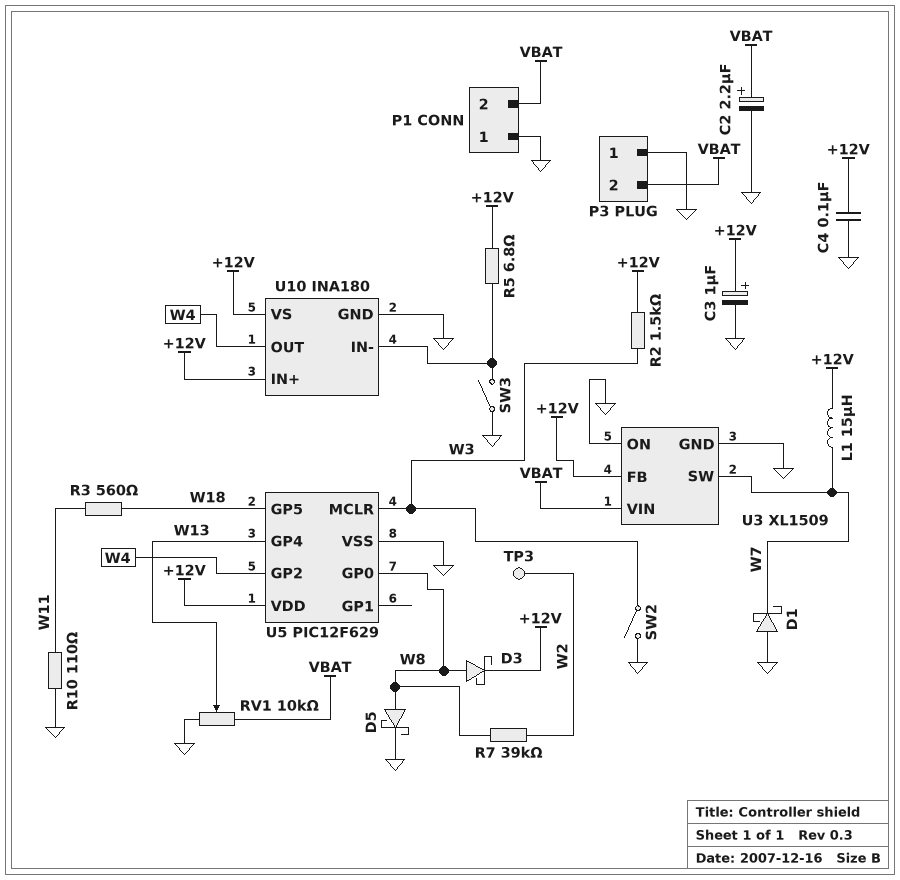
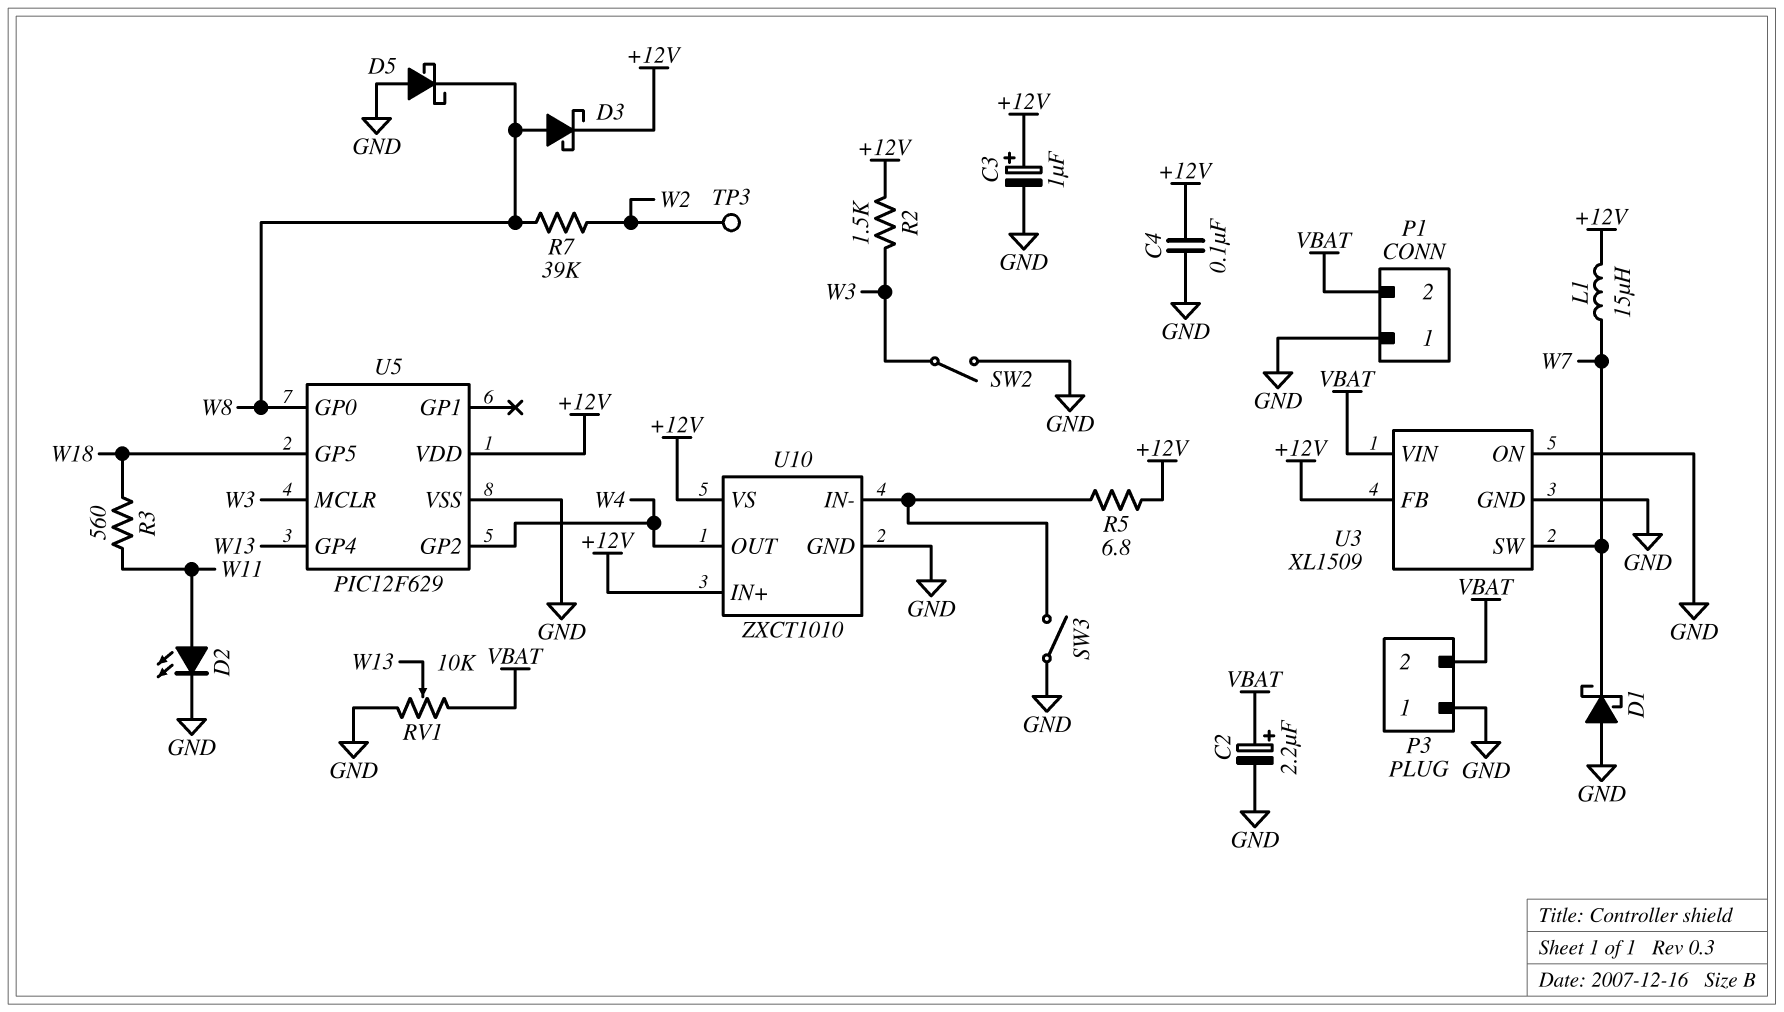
D2: none -> LED (A W11, K GND)
D5: schottky (A W8, K GND) -> schottky (A GND, K W8)
R10: 110 (GND, W11) -> none
U10: INA180 -> ZXCT1010

